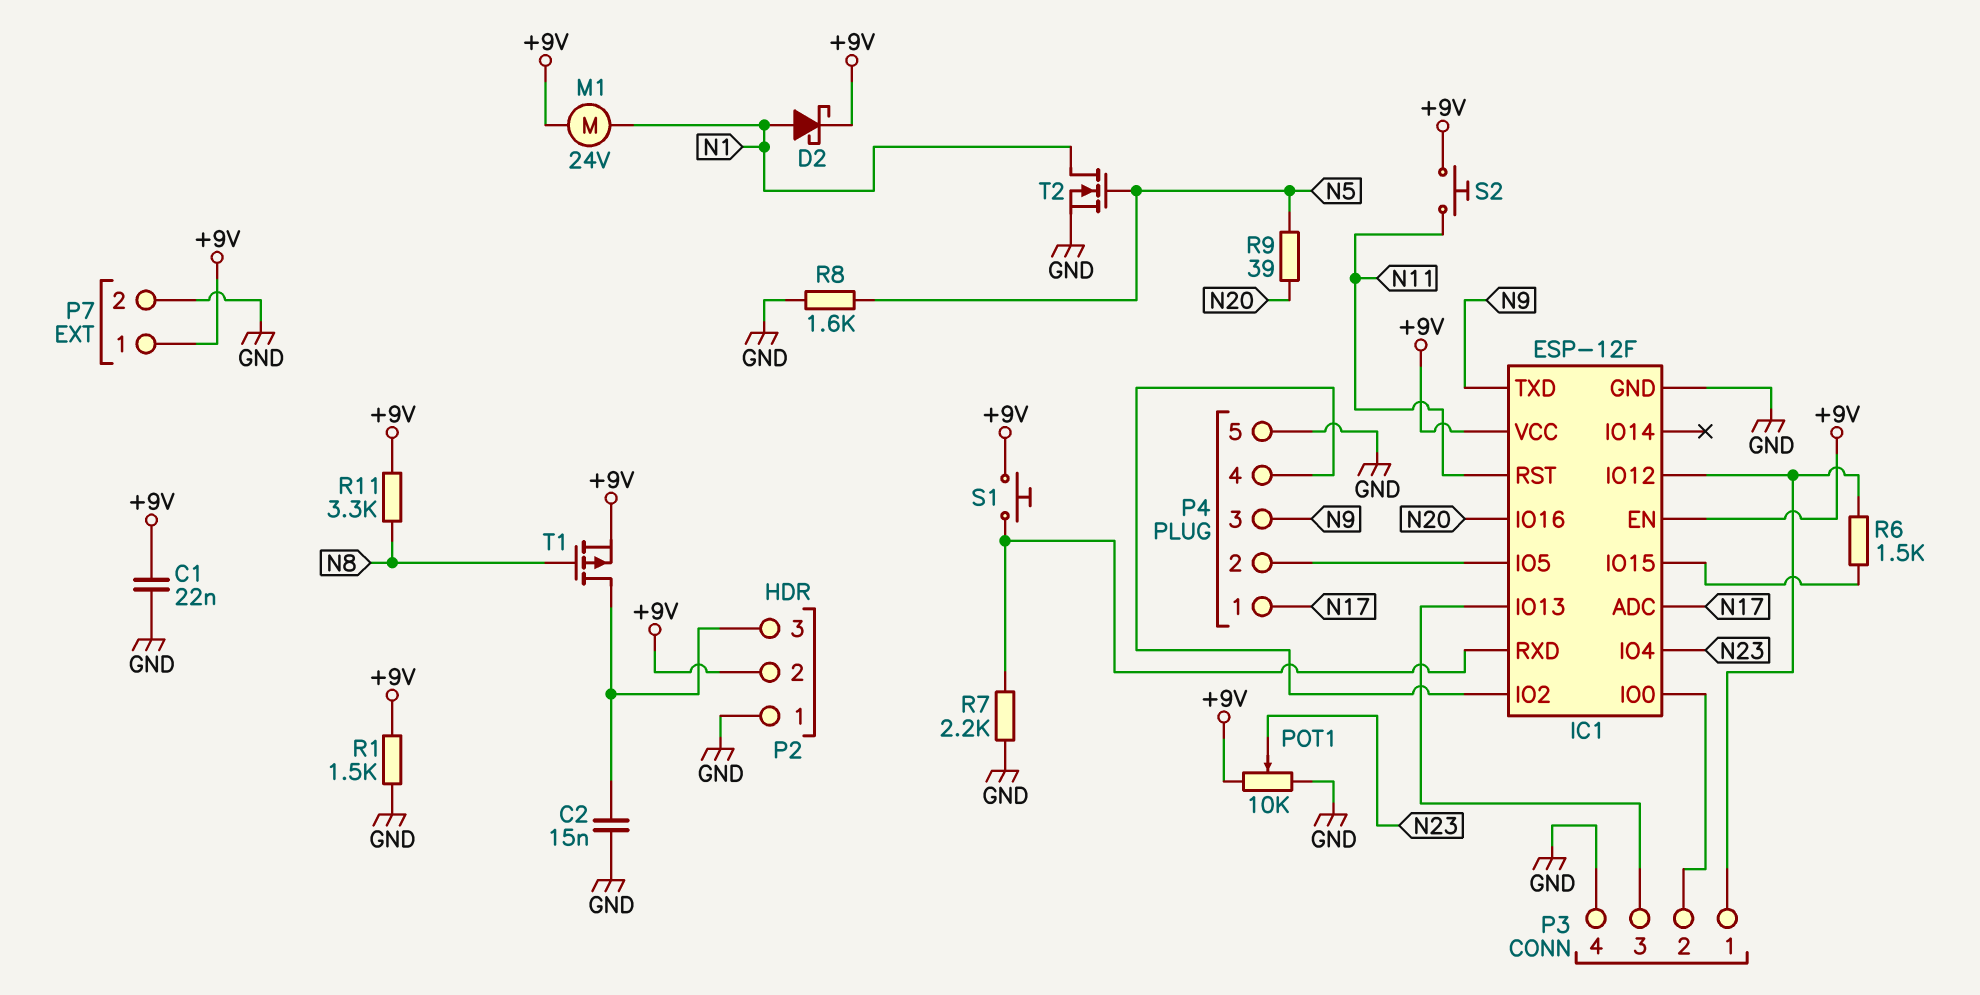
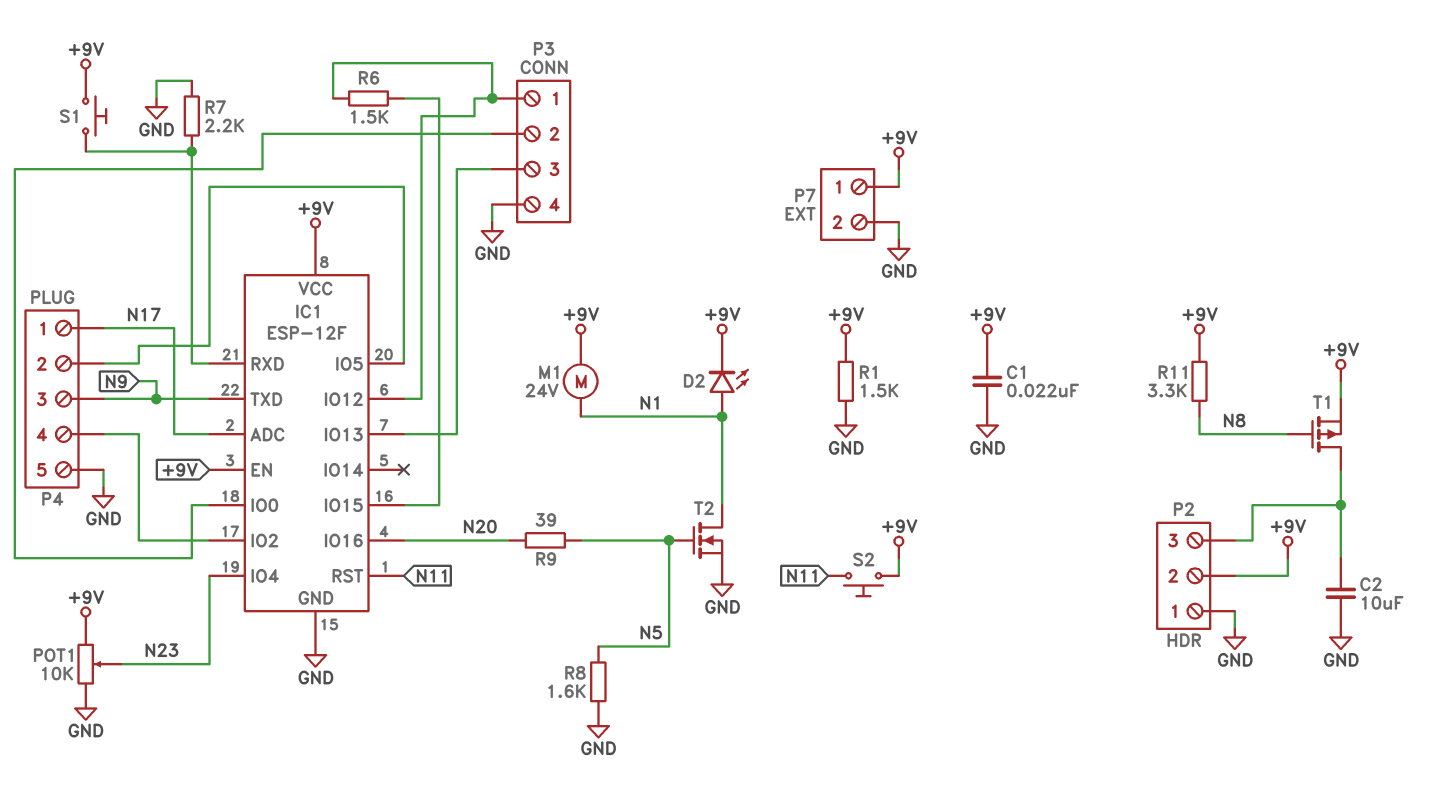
C2: 15nF (GND, P2/3) -> 10uF (GND, P2/3)
D2: schottky (A N1, K +9V) -> LED (A N1, K +9V)

